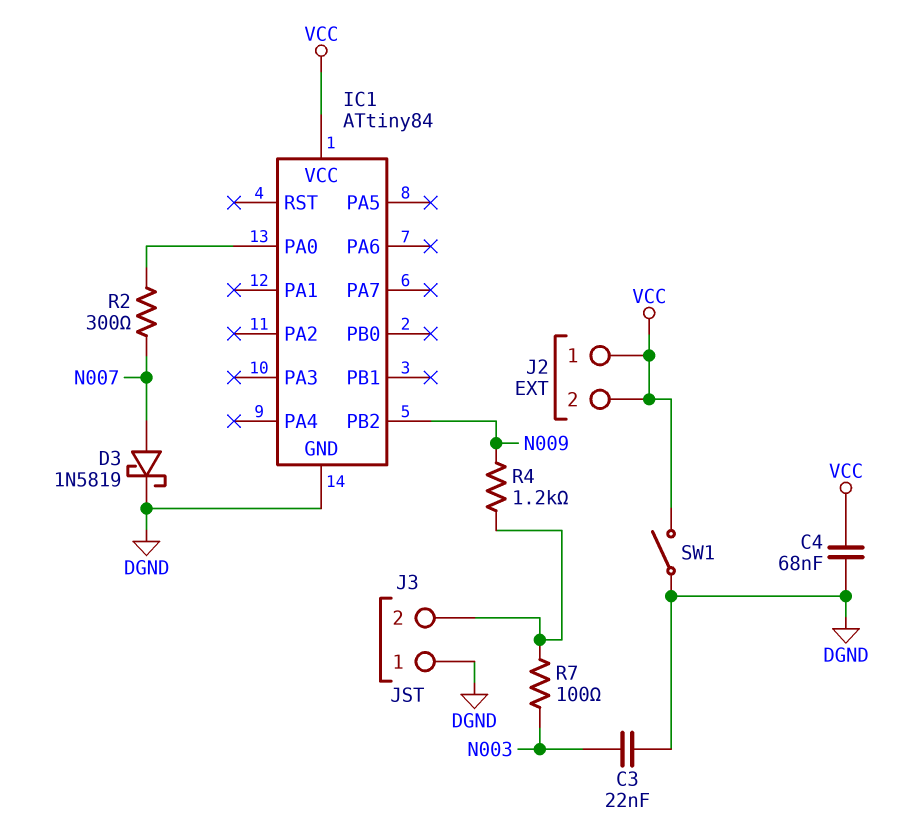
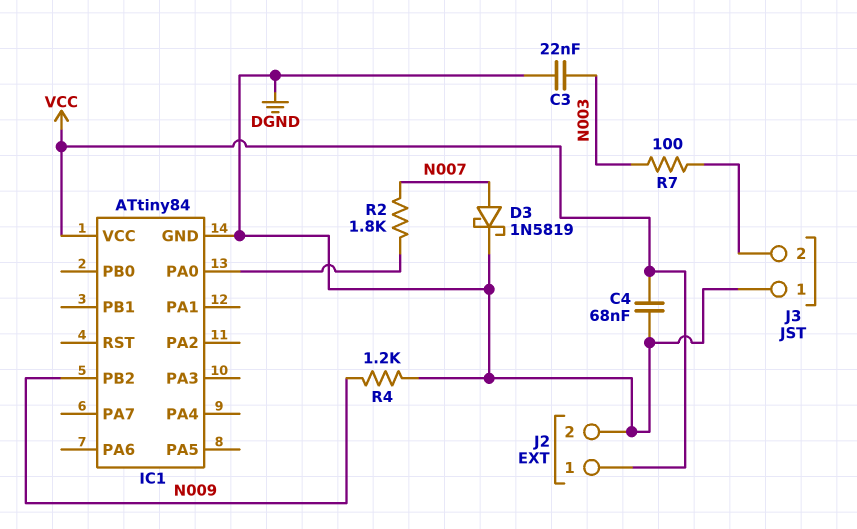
J2 pin 2: VCC -> DGND
R2: 300 (IC1/PA0, N007) -> 1.8k (IC1/PA0, N007)
R4: 1.2k (J3/2, N009) -> 1.2k (DGND, N009)
SW1: switch (DGND, VCC) -> none

